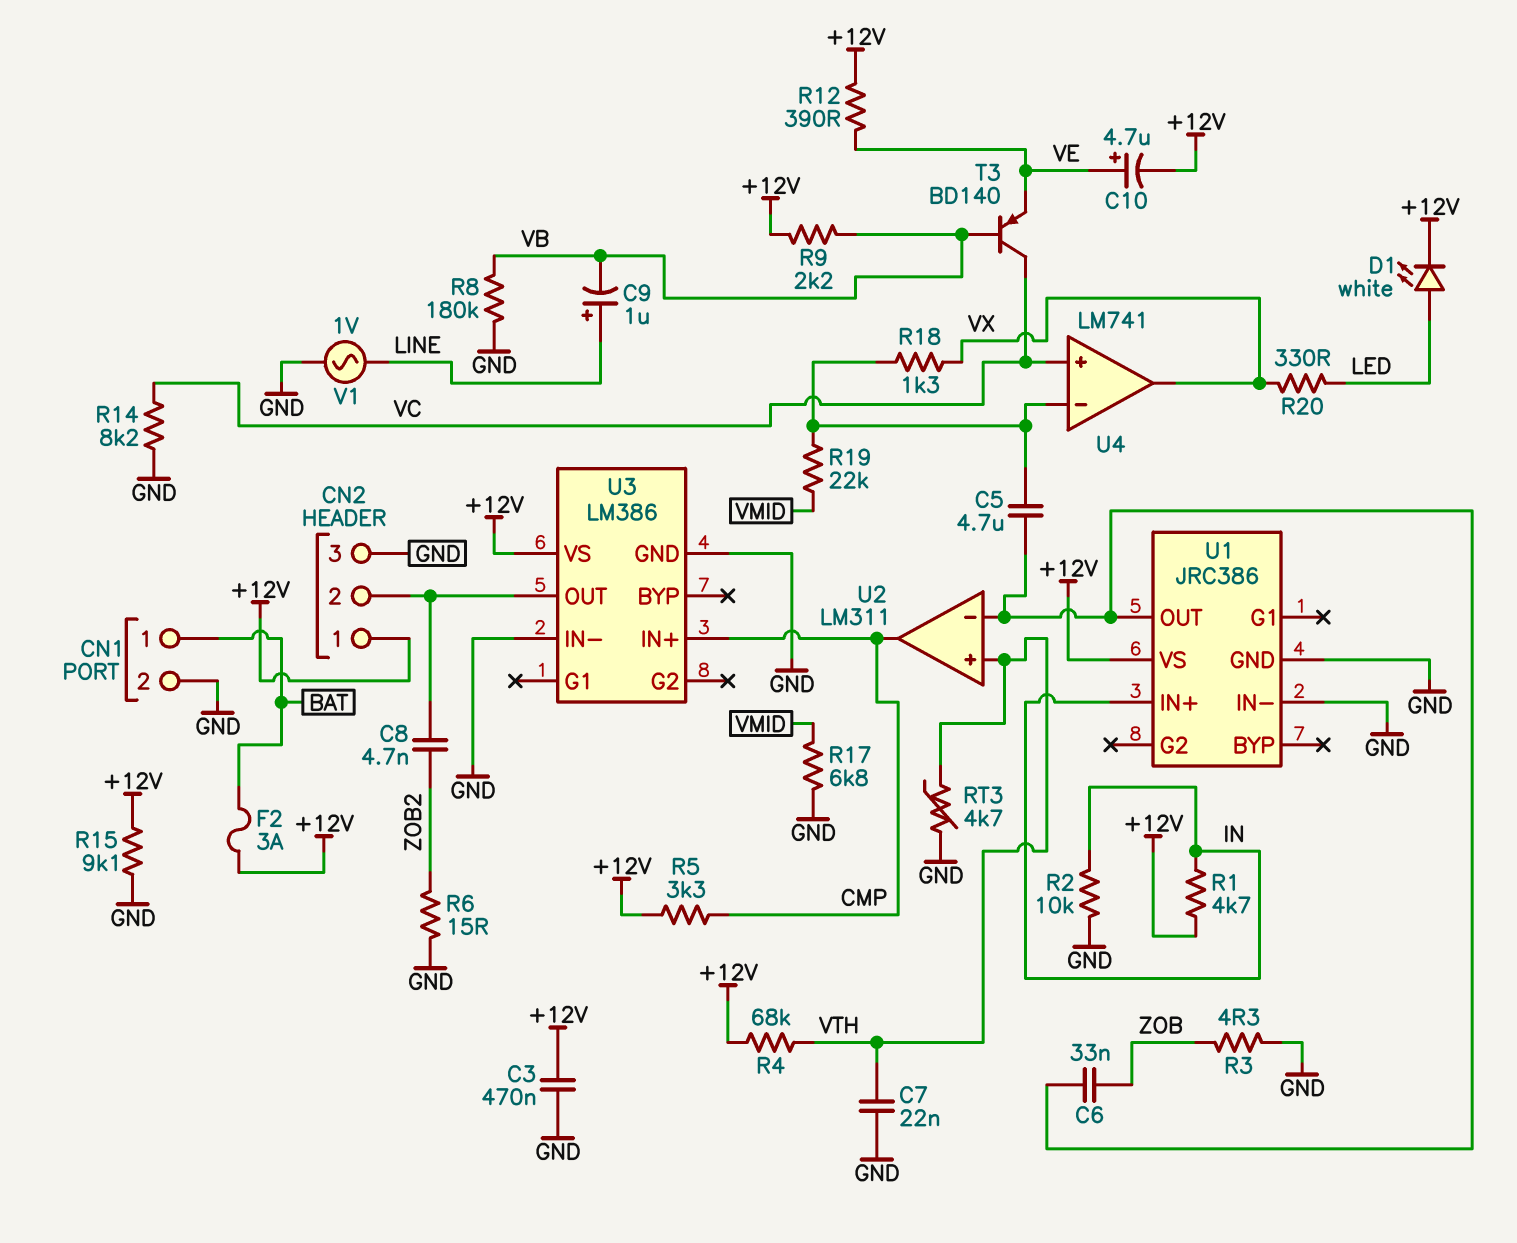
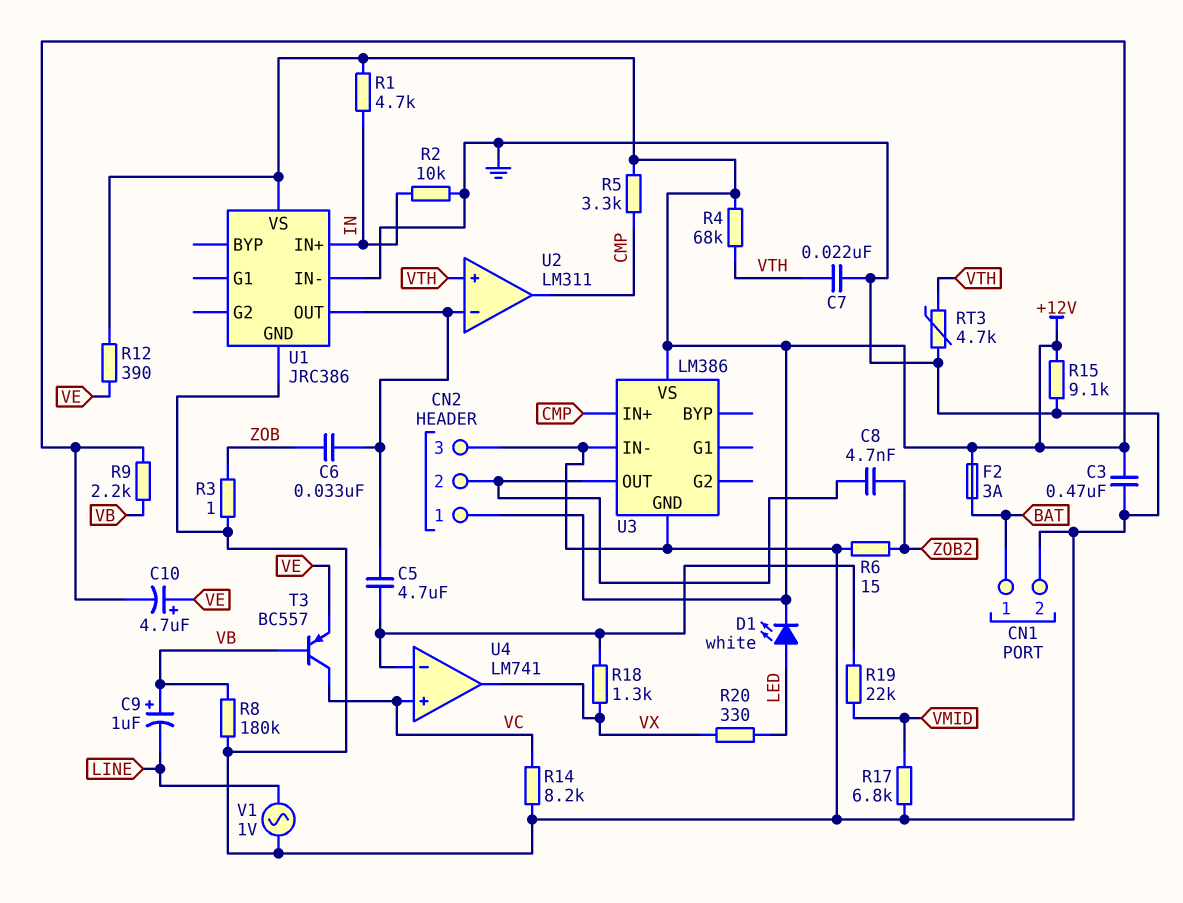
C9: 1uF (plus LINE, minus VB) -> 1uF (plus VB, minus LINE)
R3: 4.3 (GND, ZOB) -> 1 (GND, ZOB)
T3: PNP BD140 (B VB, C VC, E VE) -> PNP BC557 (B VB, C VC, E VE)

